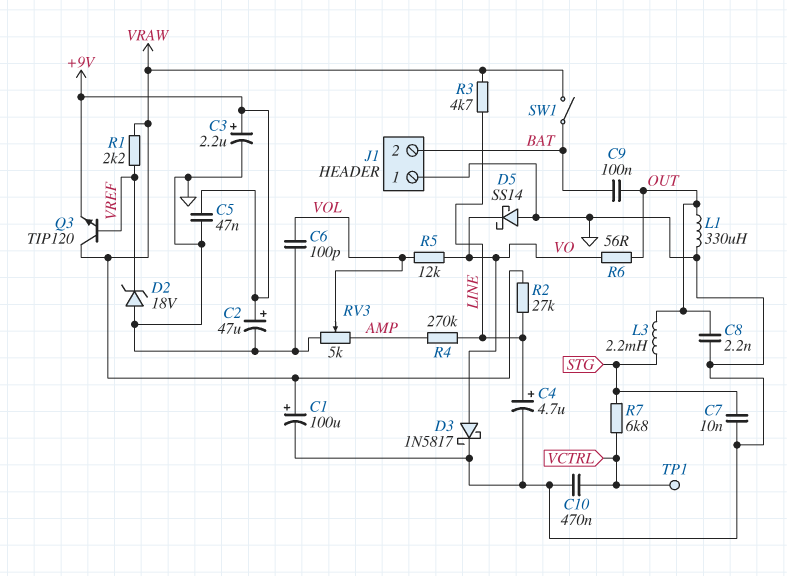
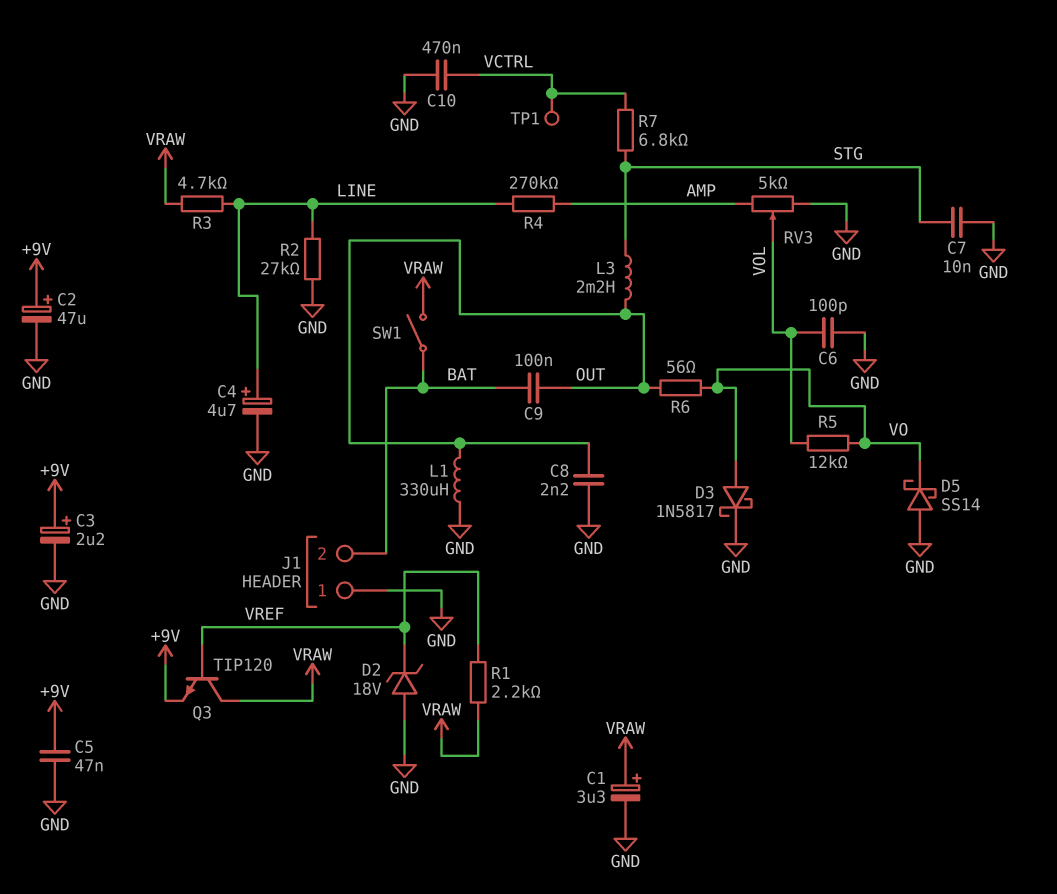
C1: 100uF (plus VRAW, minus GND) -> 3.3uF (plus VRAW, minus GND)
R2: 27k (LINE, VRAW) -> 27k (GND, LINE)

